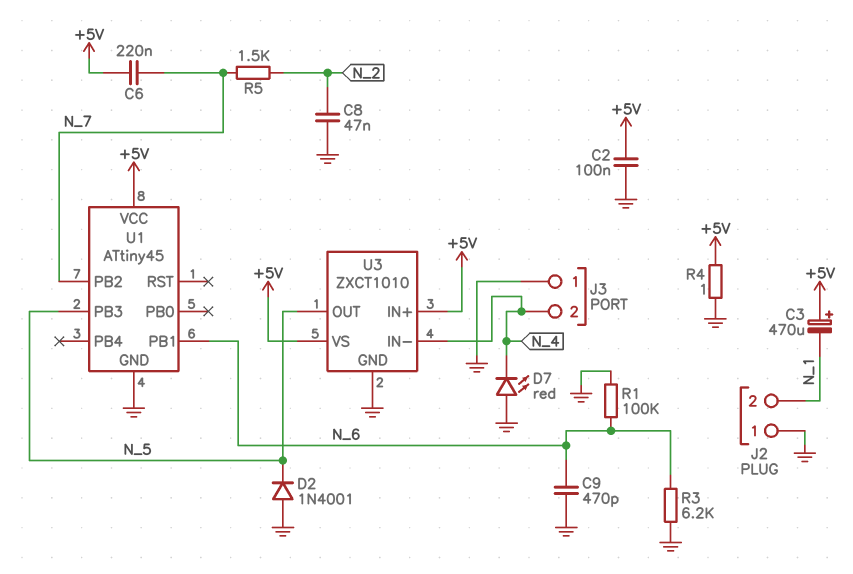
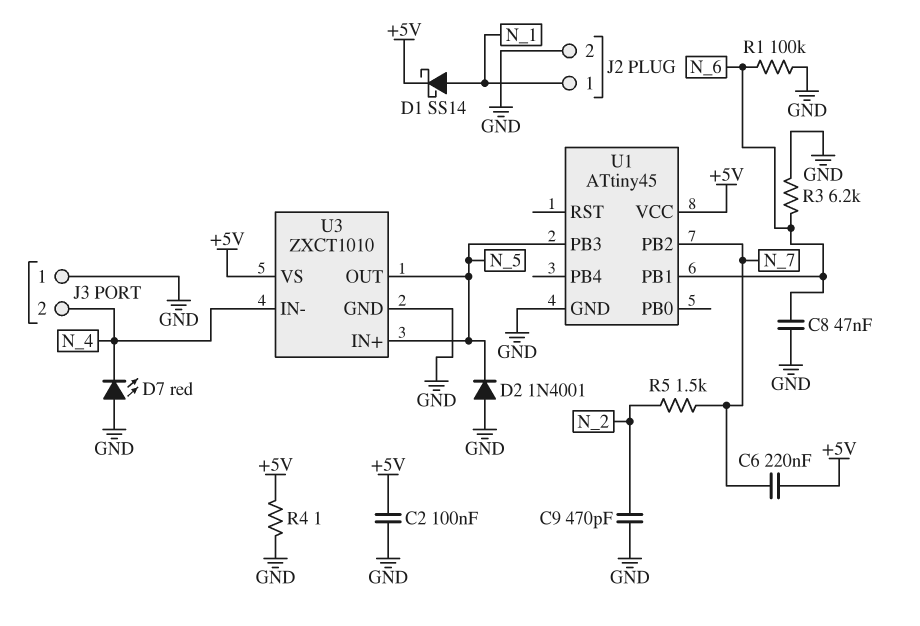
C3: 470uF (plus +5V, minus N_1) -> none
C8: 47nF (GND, N_2) -> 47nF (GND, N_6)
C9: 470pF (GND, N_6) -> 470pF (GND, N_2)
D1: none -> schottky SS14 (A N_1, K +5V)
J2 pin 1: GND -> N_1
J2 pin 2: N_1 -> GND
U3 pin IN+: +5V -> N_5

